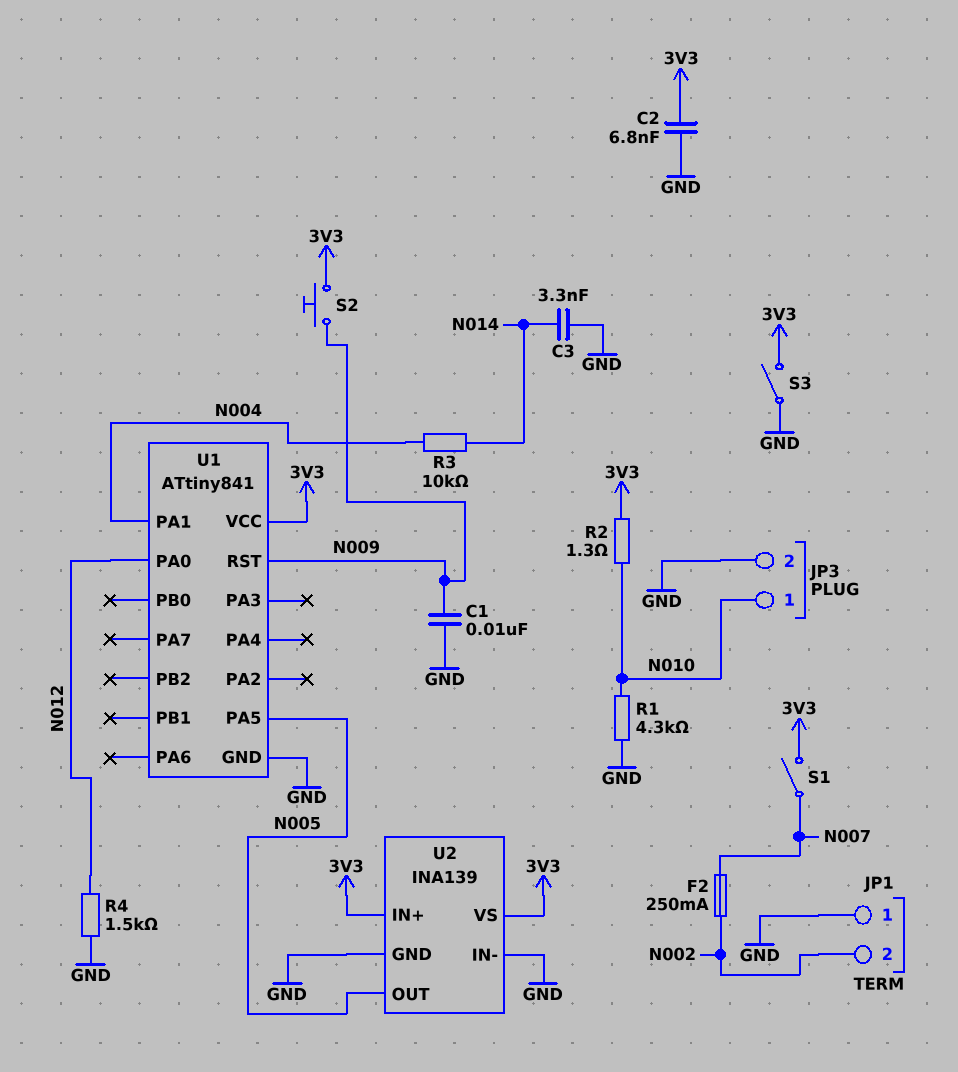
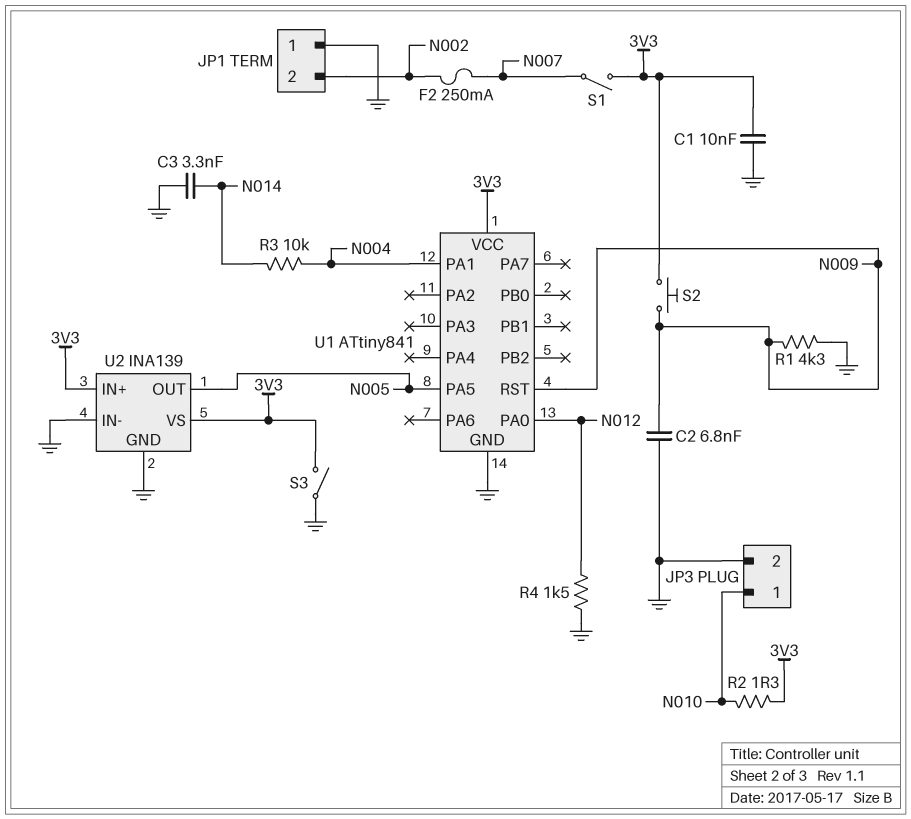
C1: 10nF (GND, N009) -> 10nF (3V3, GND)
C2: 6.8nF (3V3, GND) -> 6.8nF (GND, N009)
R1: 4.3k (GND, N010) -> 4.3k (GND, N009)

